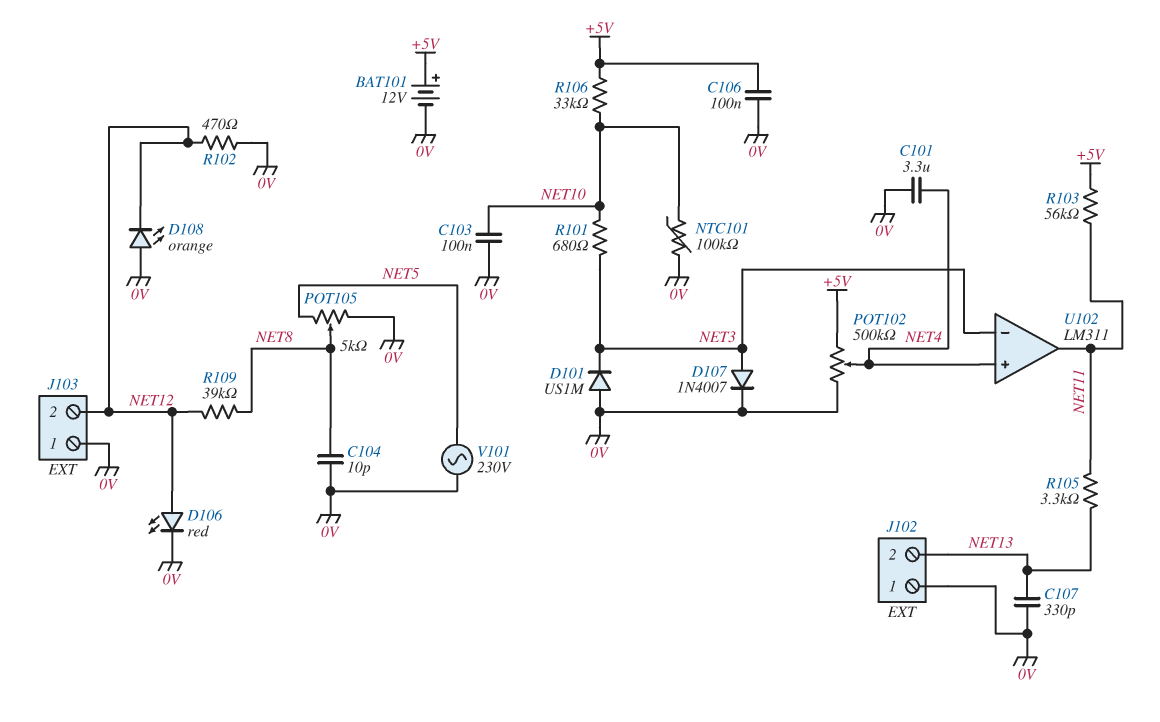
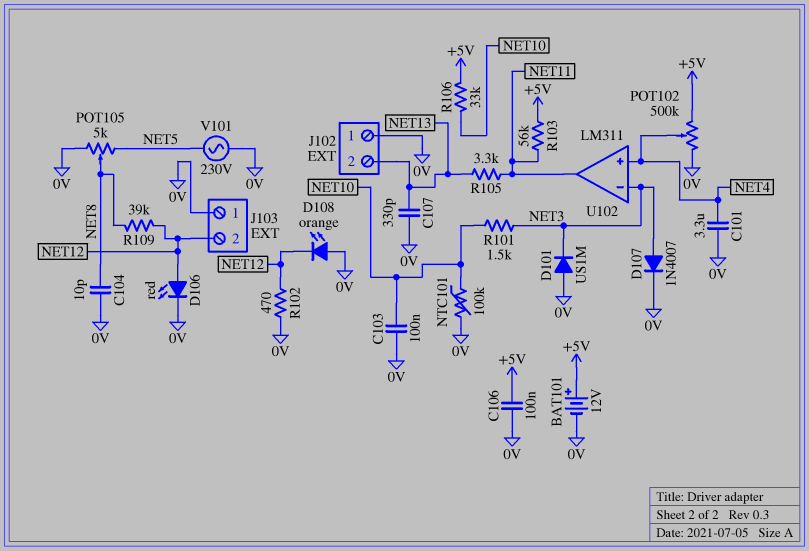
R101: 680 (NET3, NET10) -> 1.5k (NET3, NET10)

